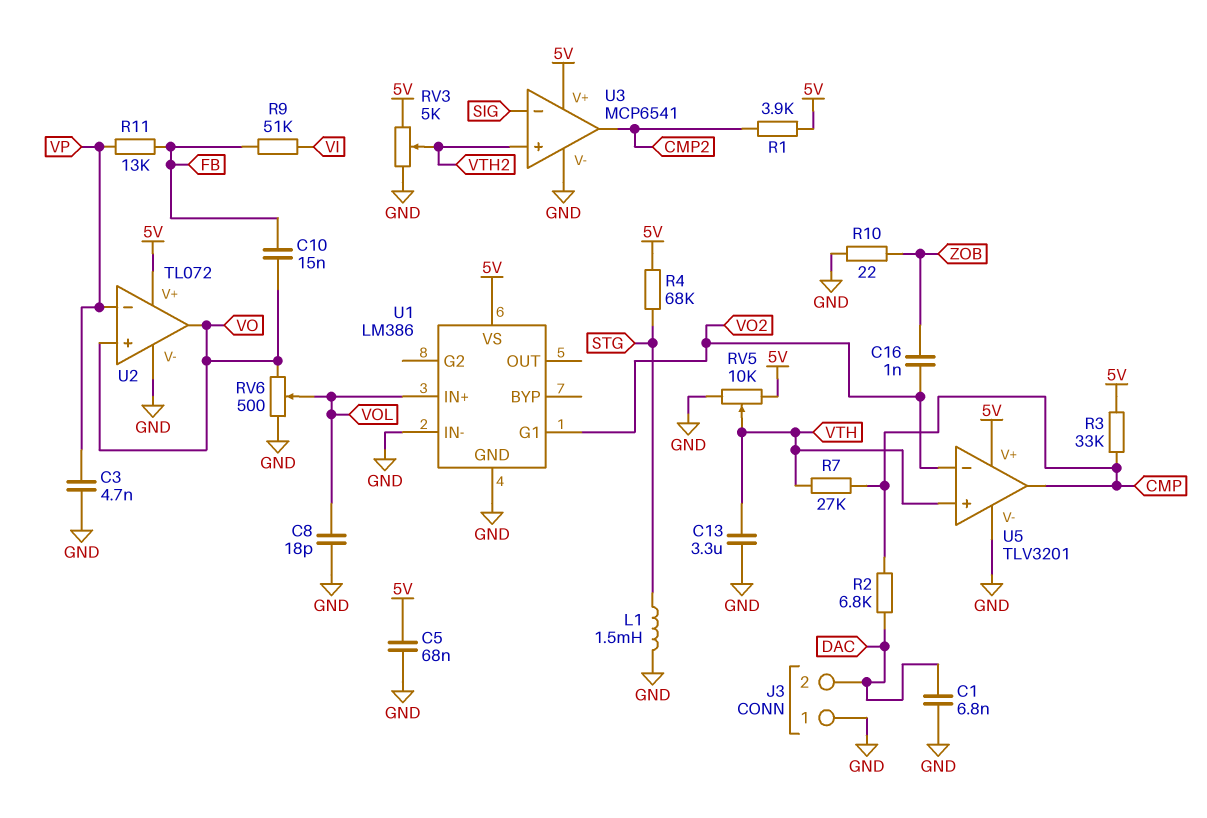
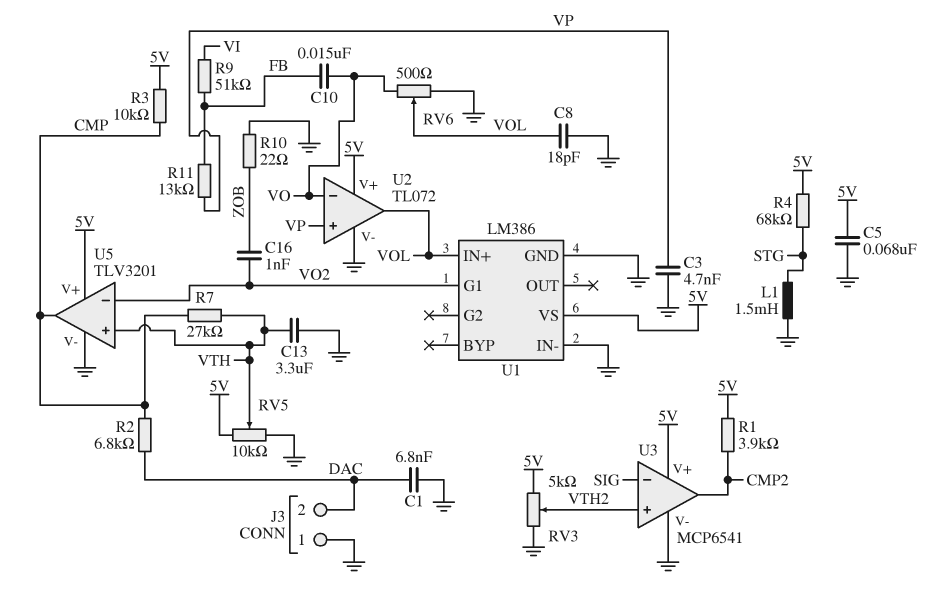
R3: 33k (5V, CMP) -> 10k (5V, CMP)
U2 pin in+: VO -> VP
U2 pin in-: VP -> VO
U2 pin out: VO -> VOL

